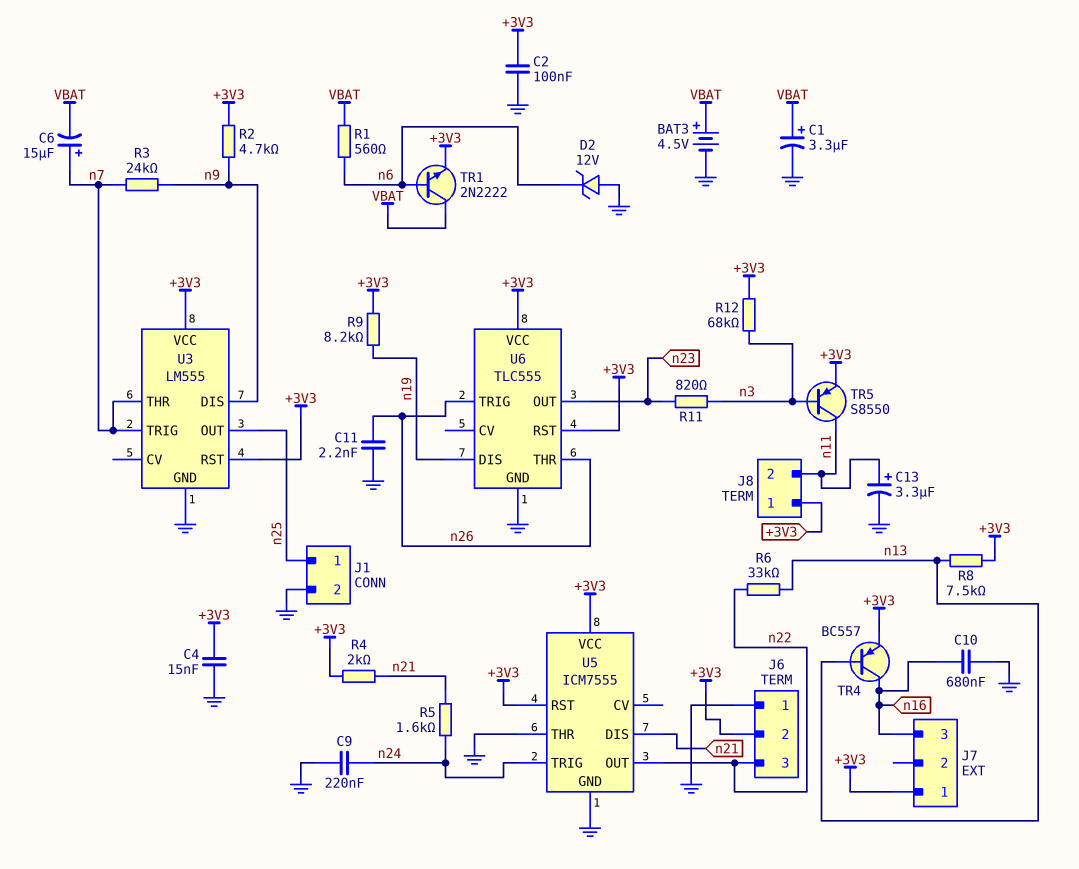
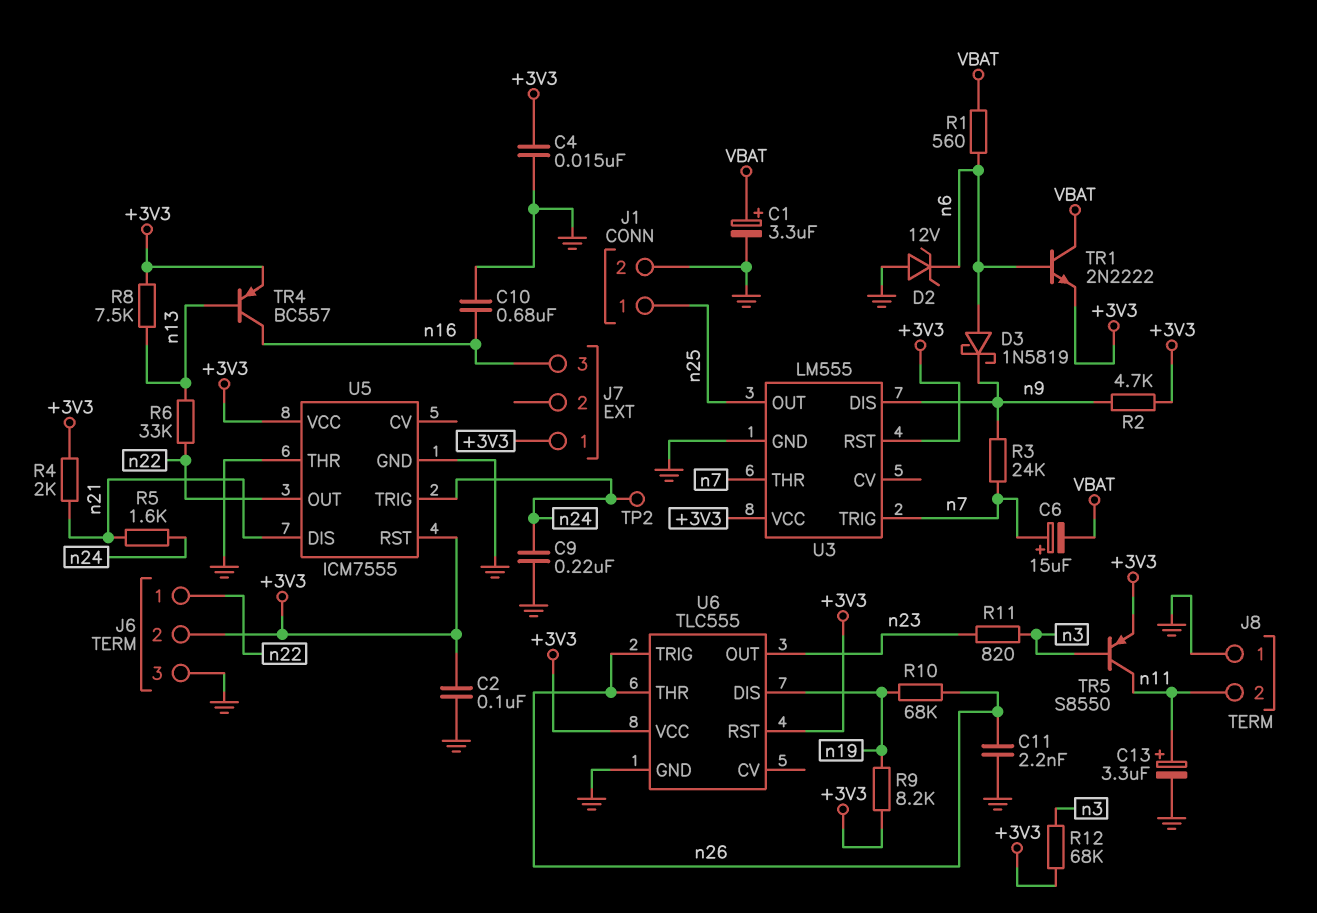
BAT3: 4.5V (plus VBAT, minus GND) -> none
D3: none -> schottky 1N5819 (A n6, K n9)
J6 pin 1: GND -> n22
J6 pin 3: n22 -> GND
J8 pin 1: +3V3 -> GND
R10: none -> 68k (n19, n26)
TP2: none -> test point (n24)

